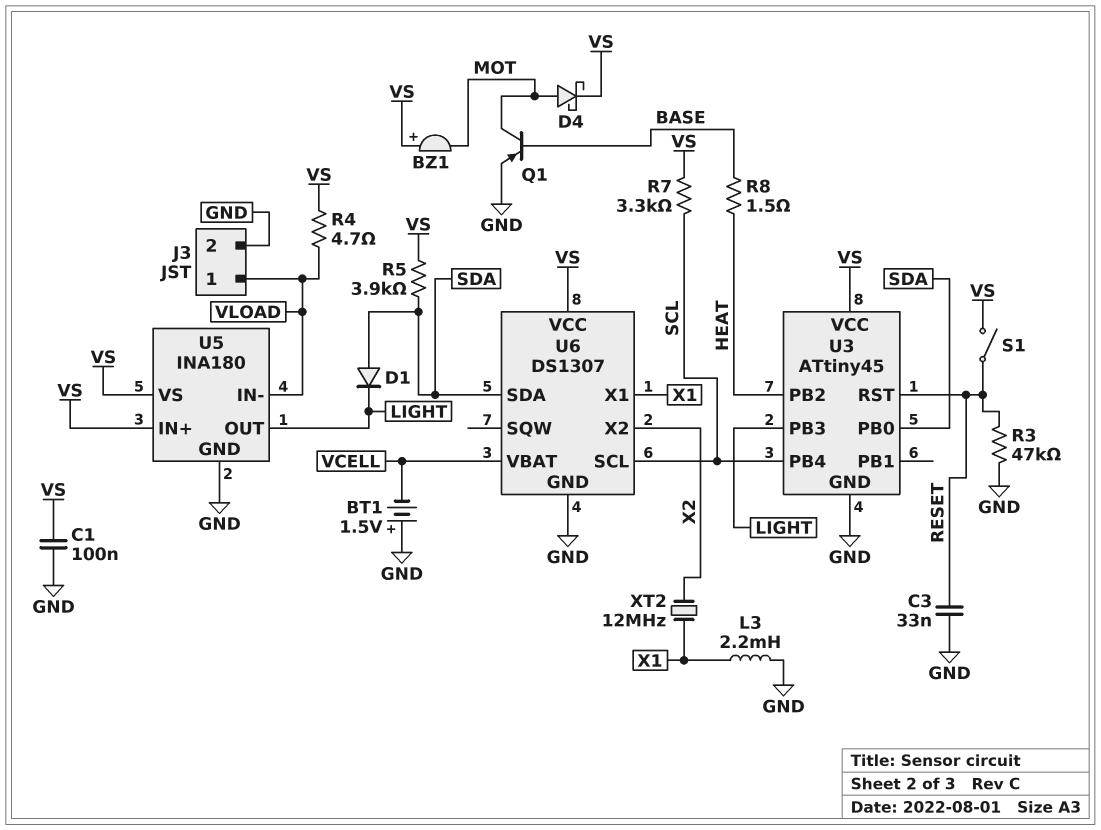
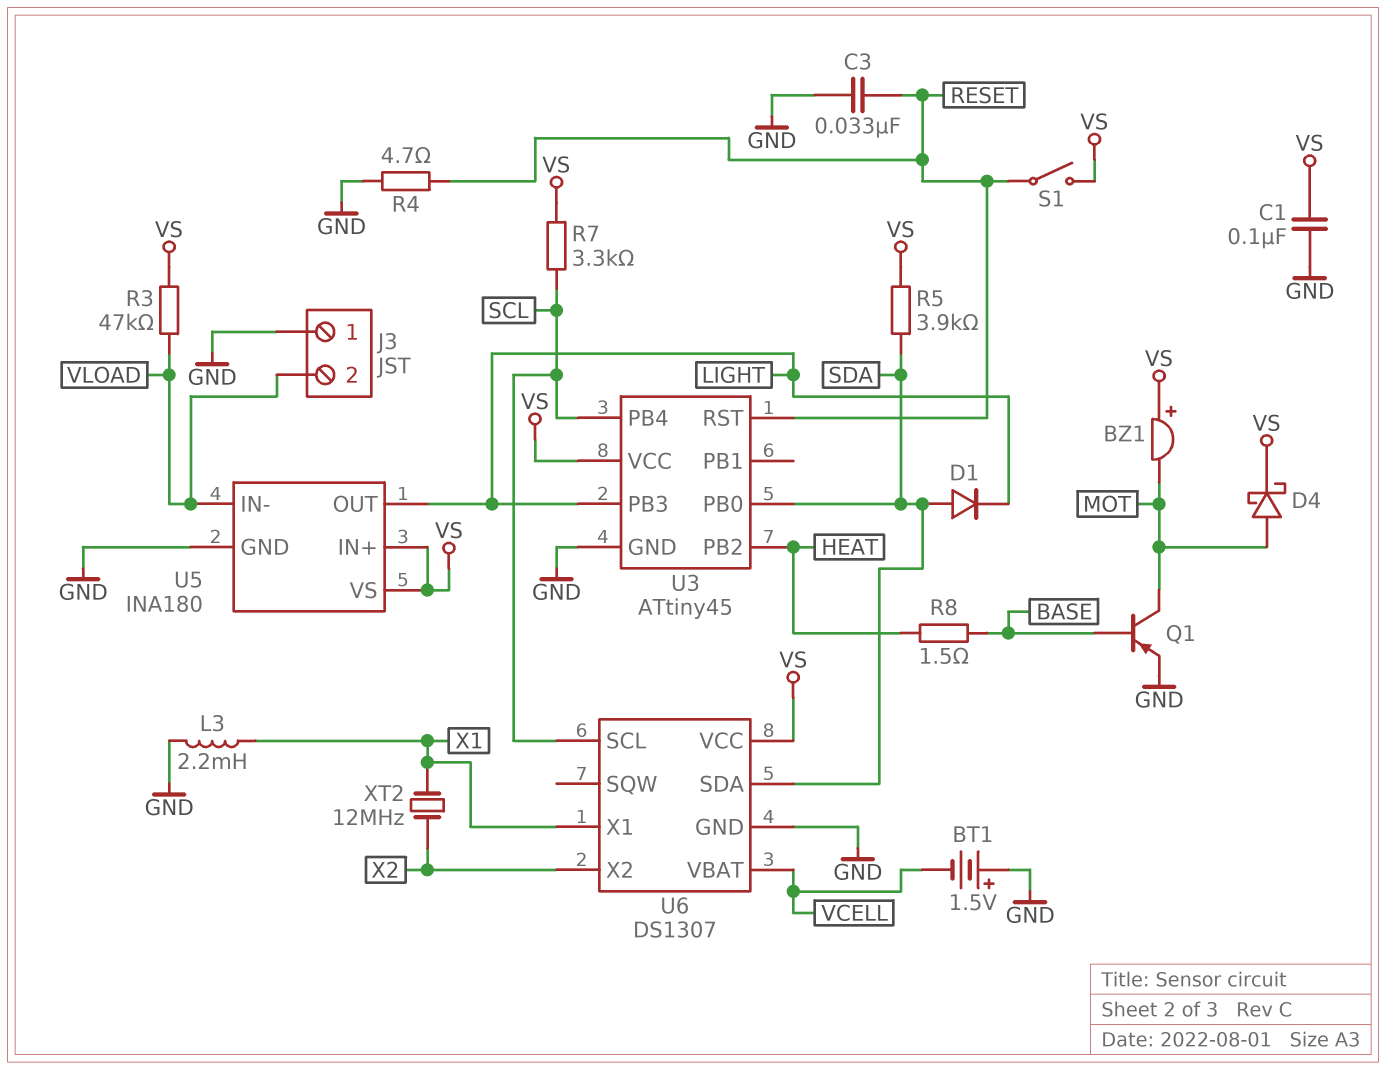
J3 pin 1: VLOAD -> GND
J3 pin 2: GND -> VLOAD
R3: 47k (GND, RESET) -> 47k (VLOAD, VS)
R4: 4.7 (VLOAD, VS) -> 4.7 (GND, RESET)

